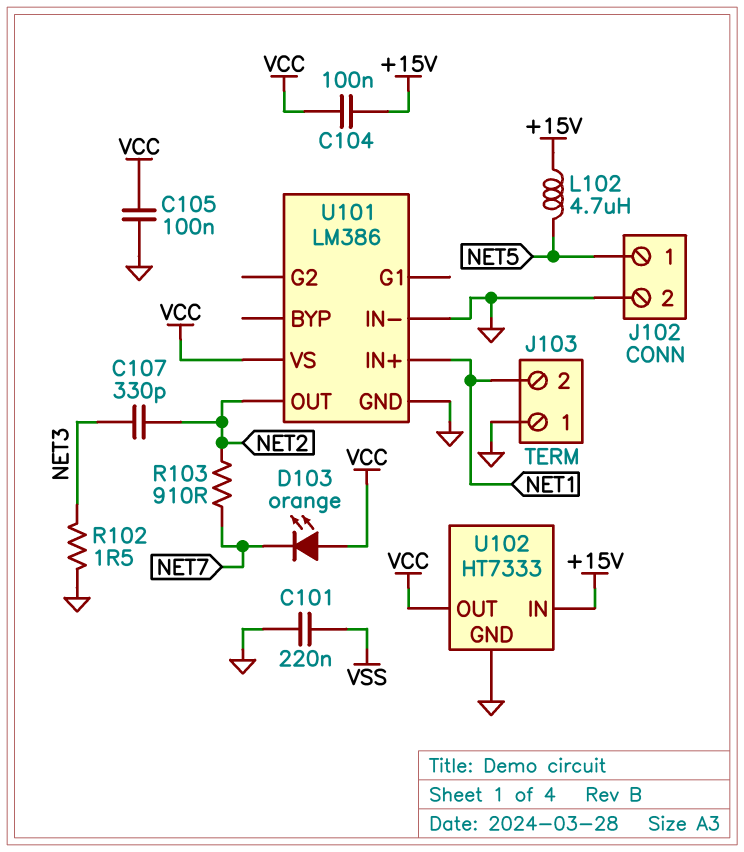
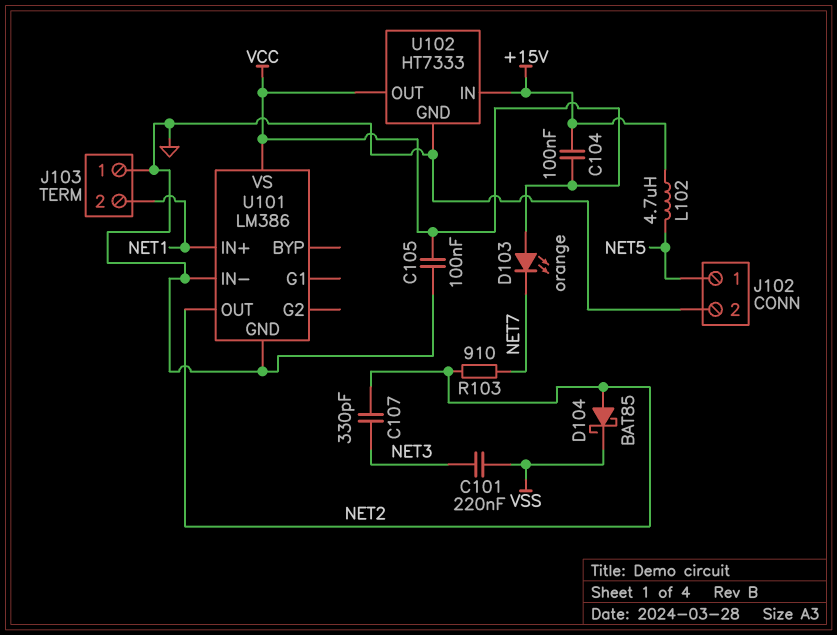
C101: 220nF (GND, VSS) -> 220nF (NET3, VSS)
D104: none -> schottky BAT85 (A NET2, K VSS)
R102: 1.5 (GND, NET3) -> none

